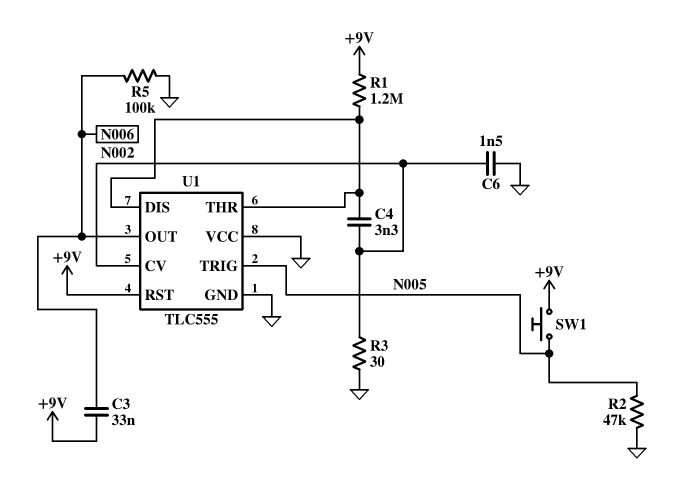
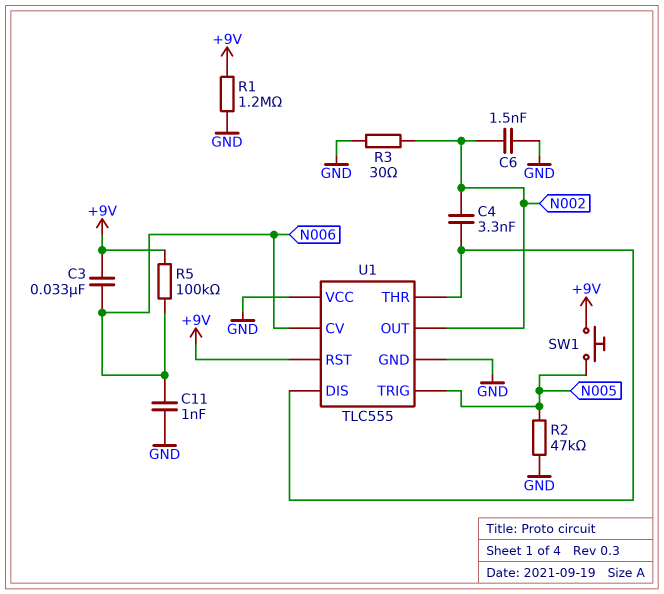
C11: none -> 1nF (GND, N006)
R1: 1.2M (+9V, U1/DIS) -> 1.2M (+9V, GND)
R5: 100k (GND, N006) -> 100k (+9V, N006)
U1 pin CV: N002 -> N006
U1 pin OUT: N006 -> N002

